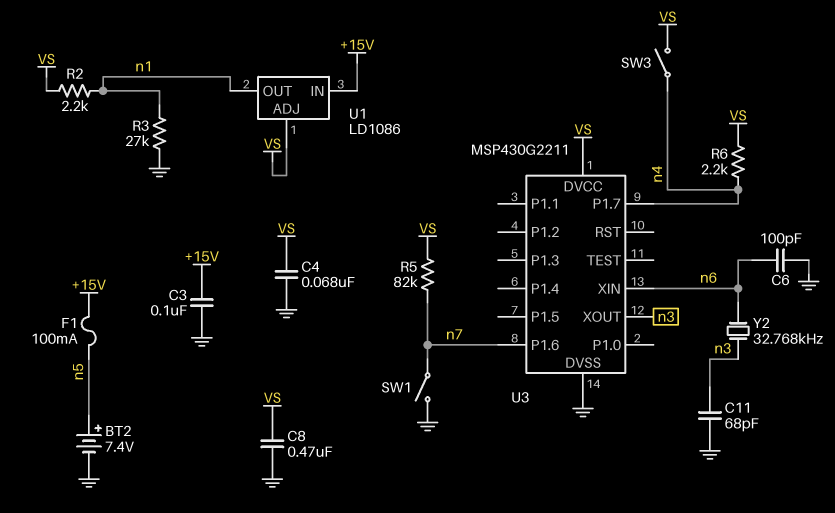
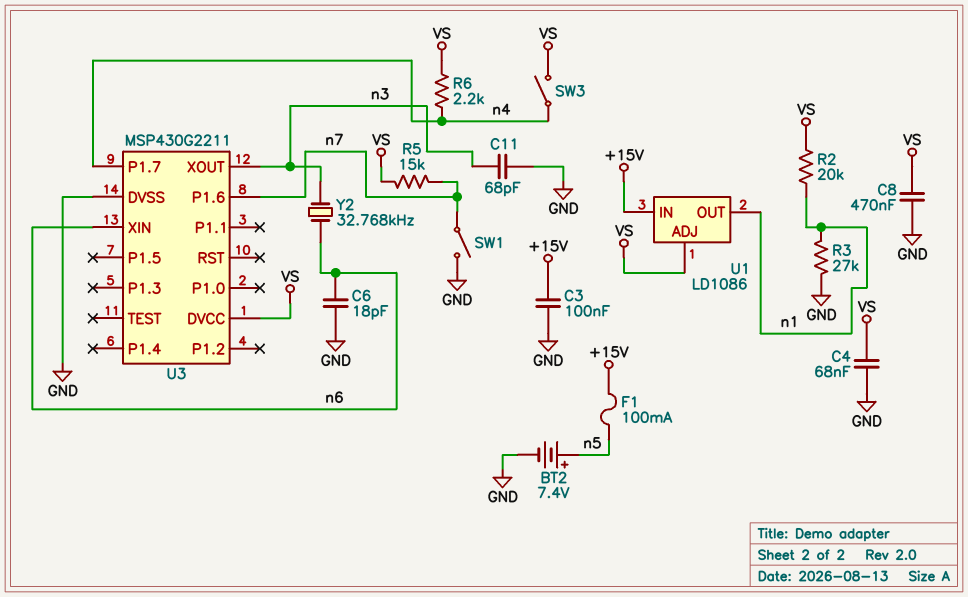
C6: 100pF (GND, n6) -> 18pF (GND, n6)
R2: 2.2k (VS, n1) -> 20k (VS, n1)
R5: 82k (VS, n7) -> 15k (VS, n7)

